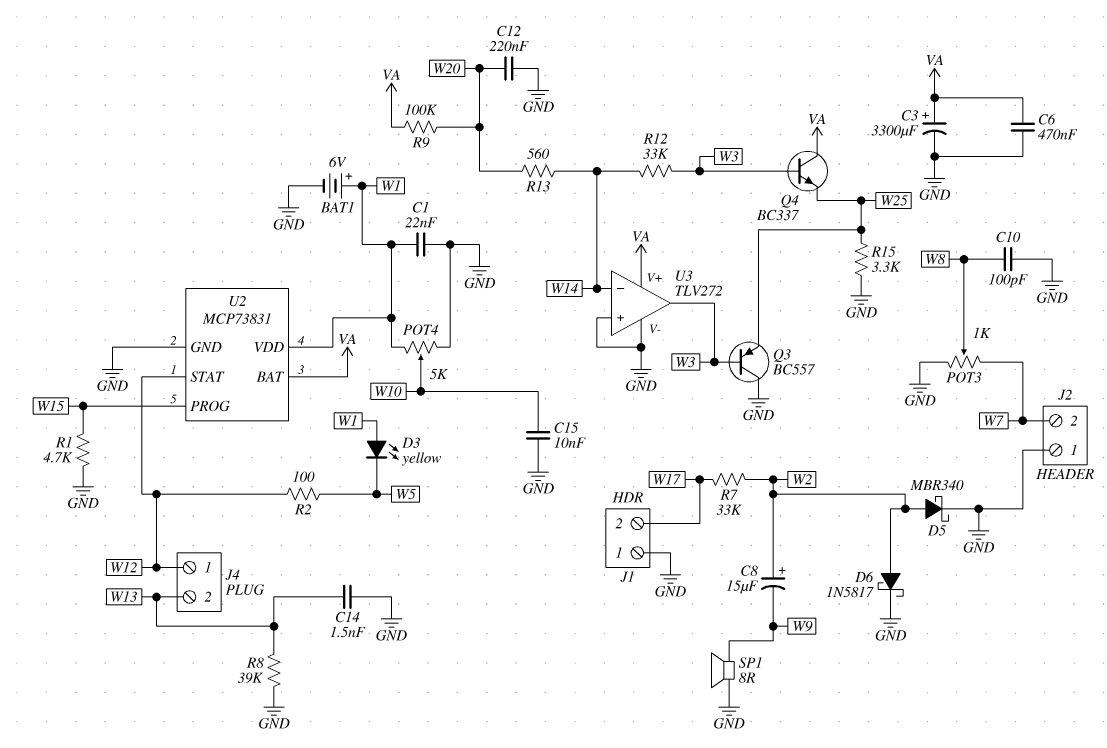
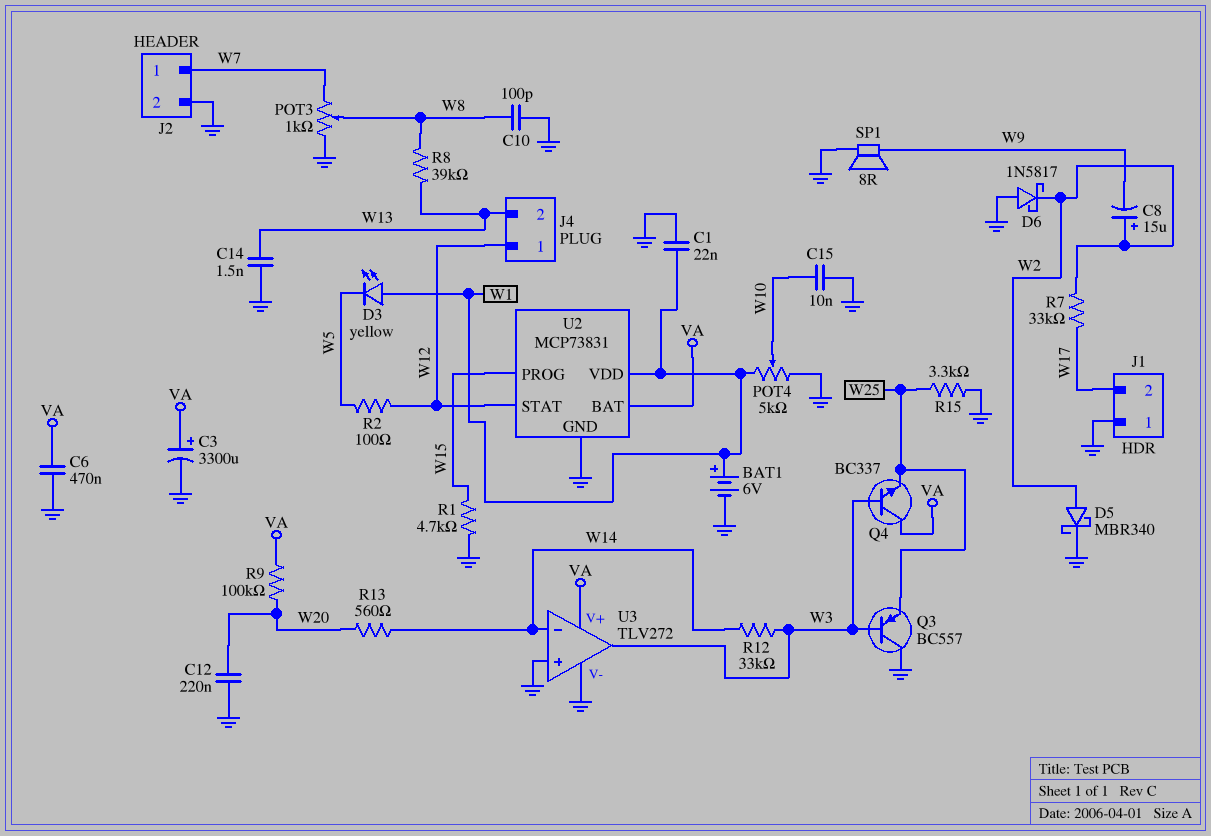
D6: schottky 1N5817 (A W2, K GND) -> schottky 1N5817 (A GND, K W2)
J2 pin 1: GND -> W7
J2 pin 2: W7 -> GND
R8: 39k (GND, W13) -> 39k (W8, W13)

